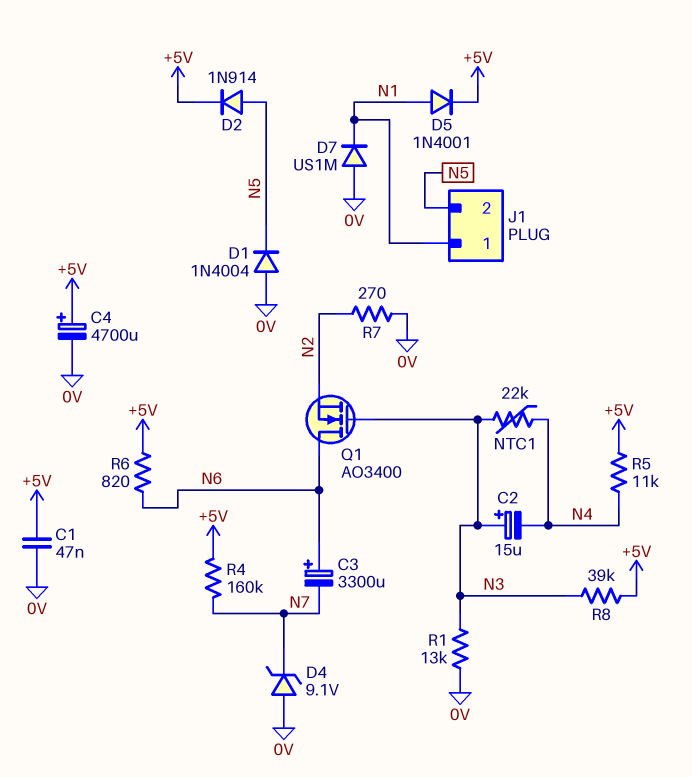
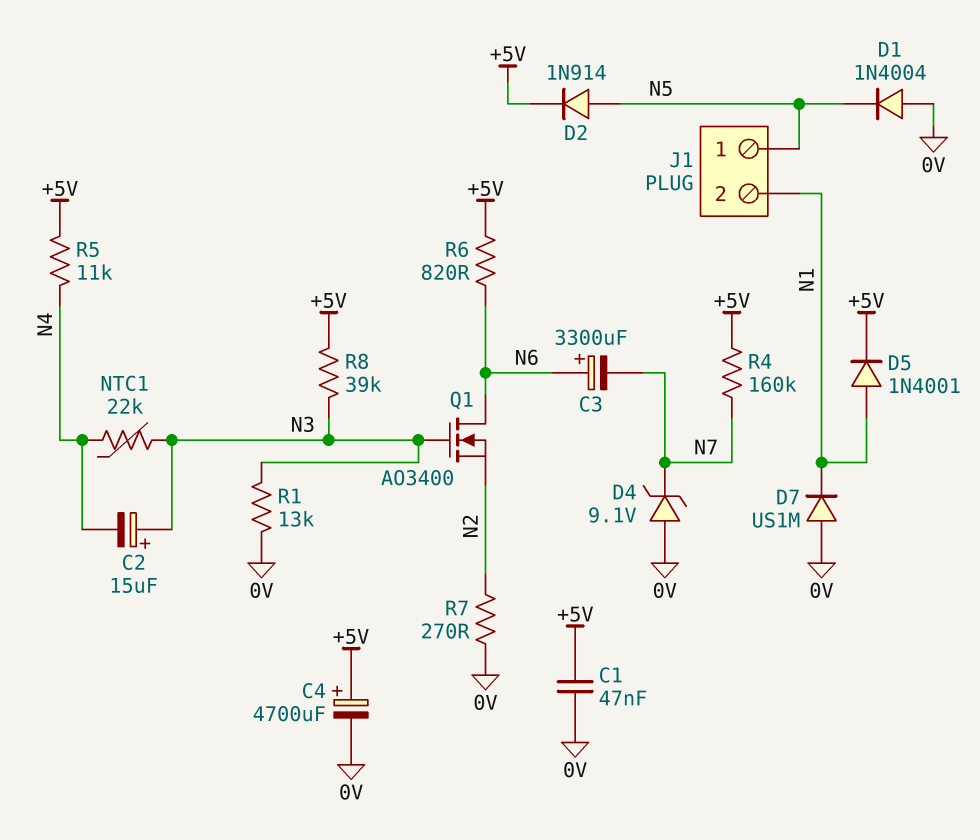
J1 pin 1: N1 -> N5
J1 pin 2: N5 -> N1

